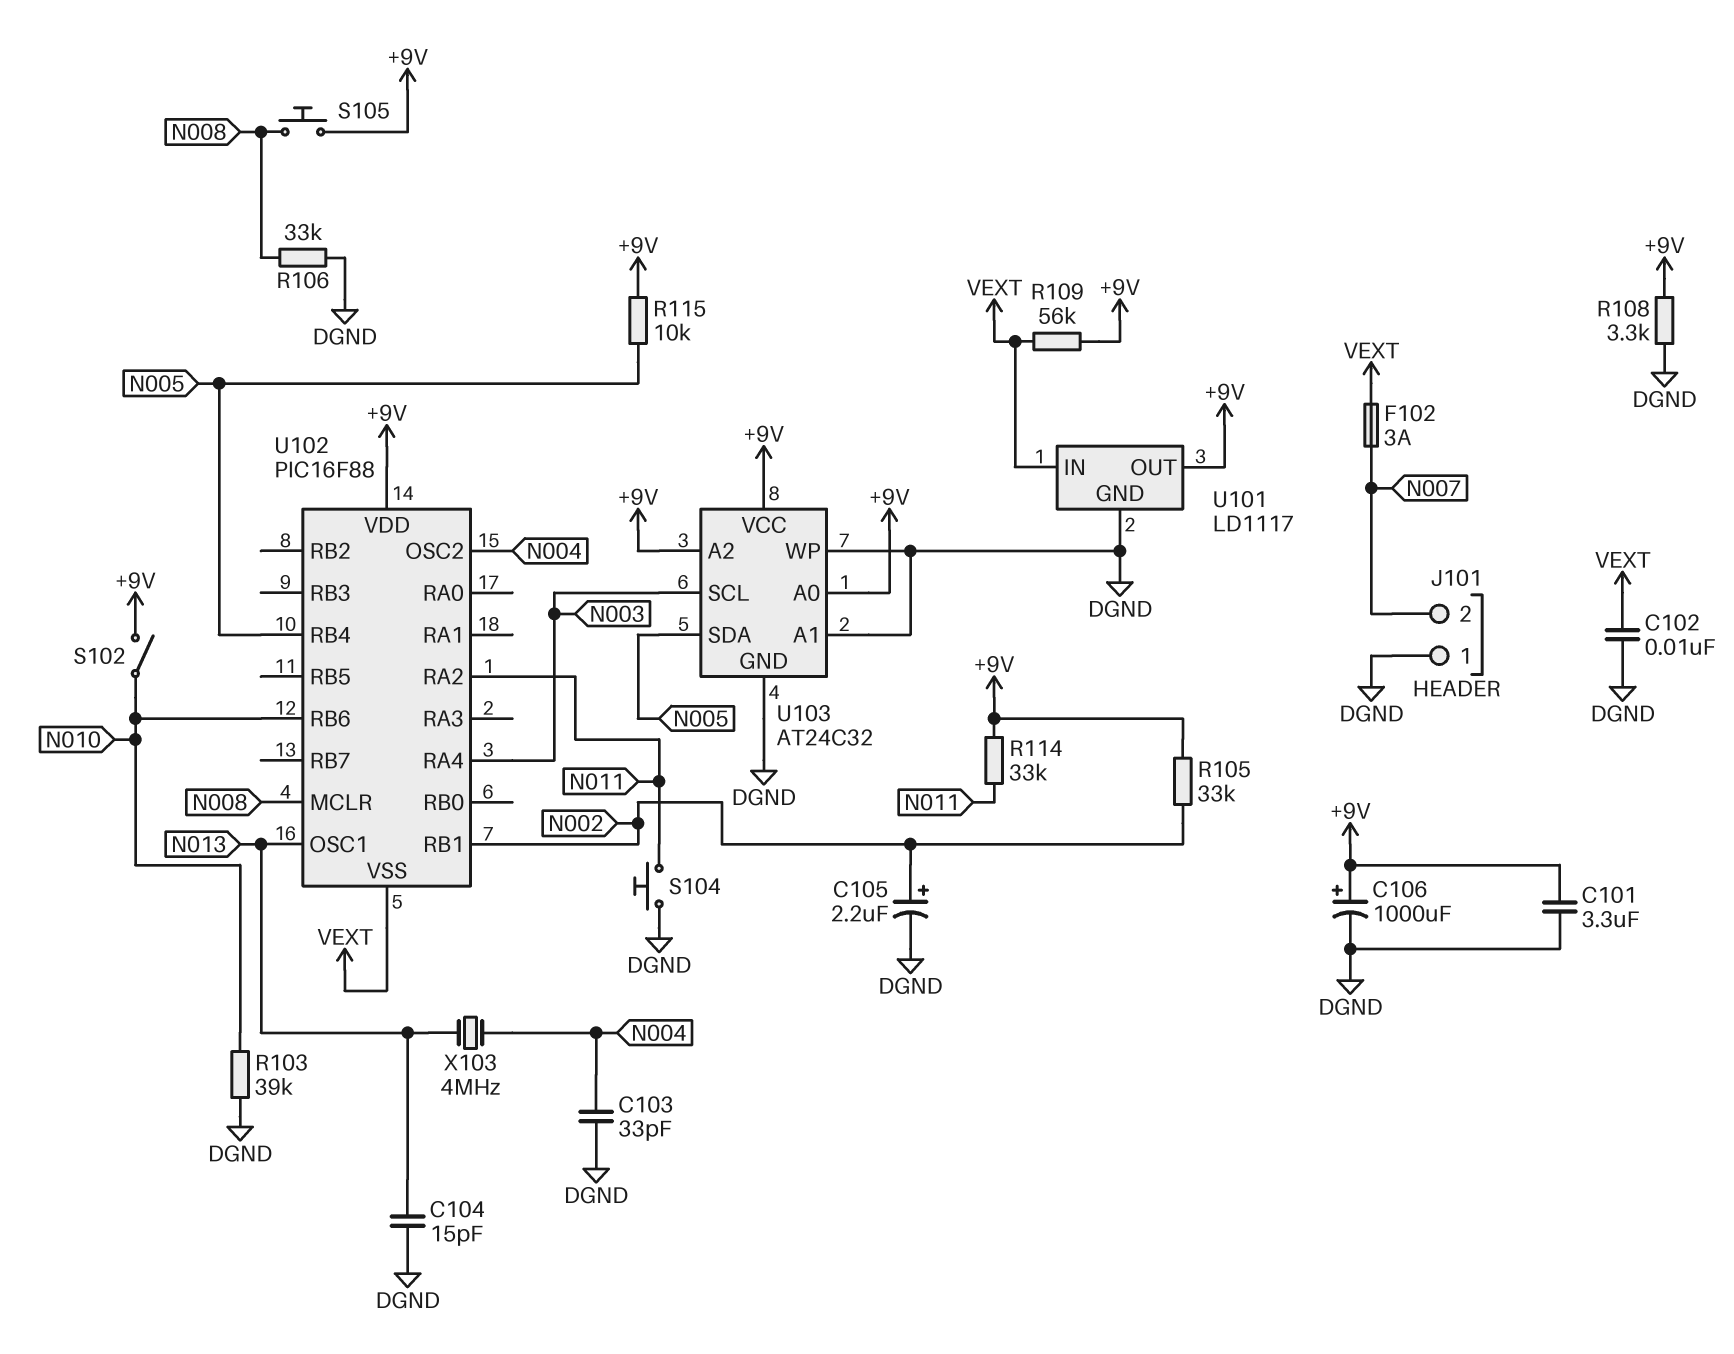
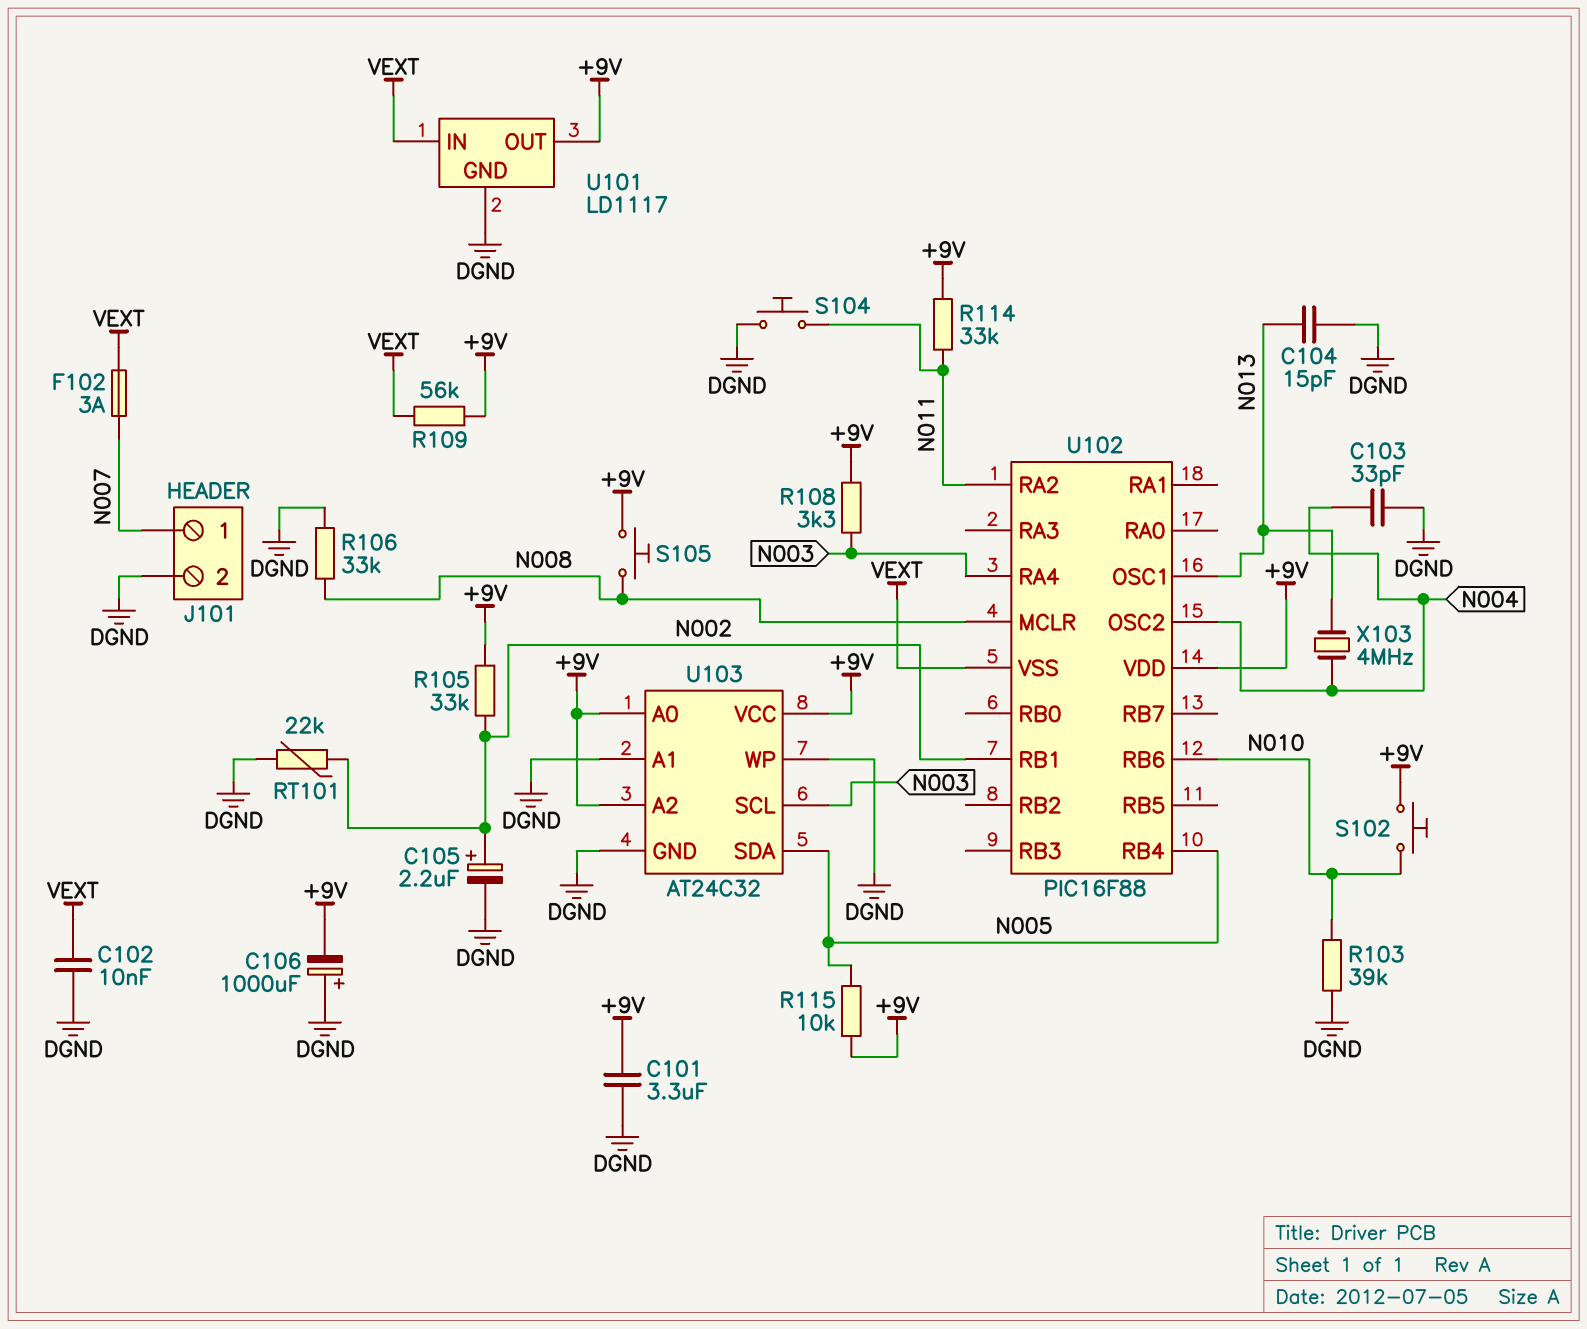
C106: 1000uF (plus +9V, minus DGND) -> 1000uF (plus DGND, minus +9V)
J101 pin 1: DGND -> N007
J101 pin 2: N007 -> DGND
R108: 3.3k (+9V, DGND) -> 3.3k (+9V, N003)
RT101: none -> 22k (DGND, N002)
S102: switch (+9V, N010) -> button (+9V, N010)

